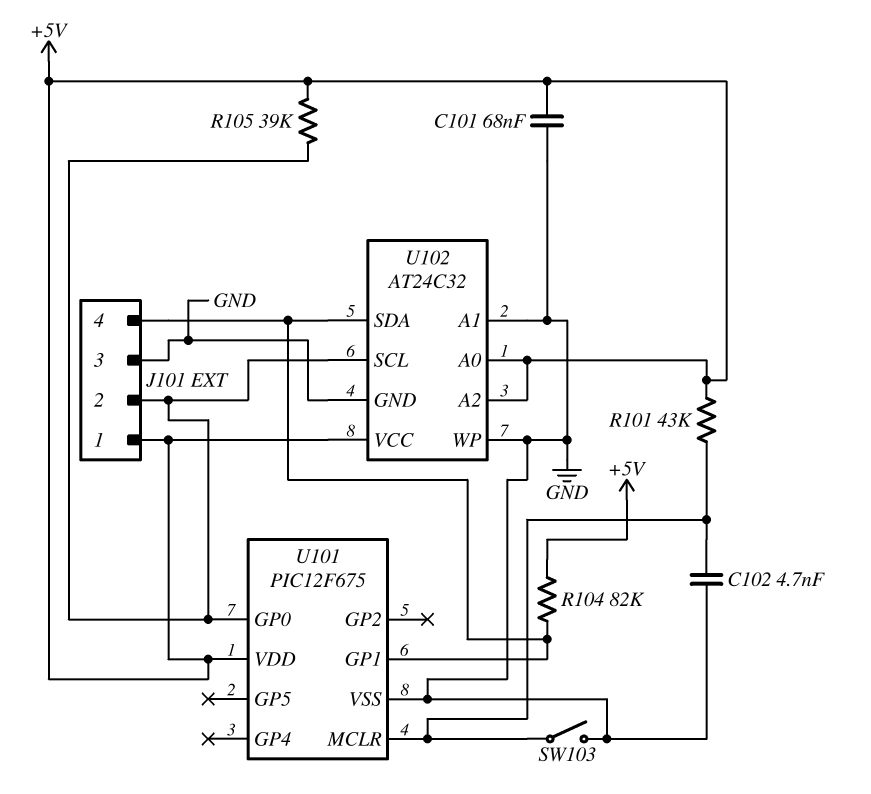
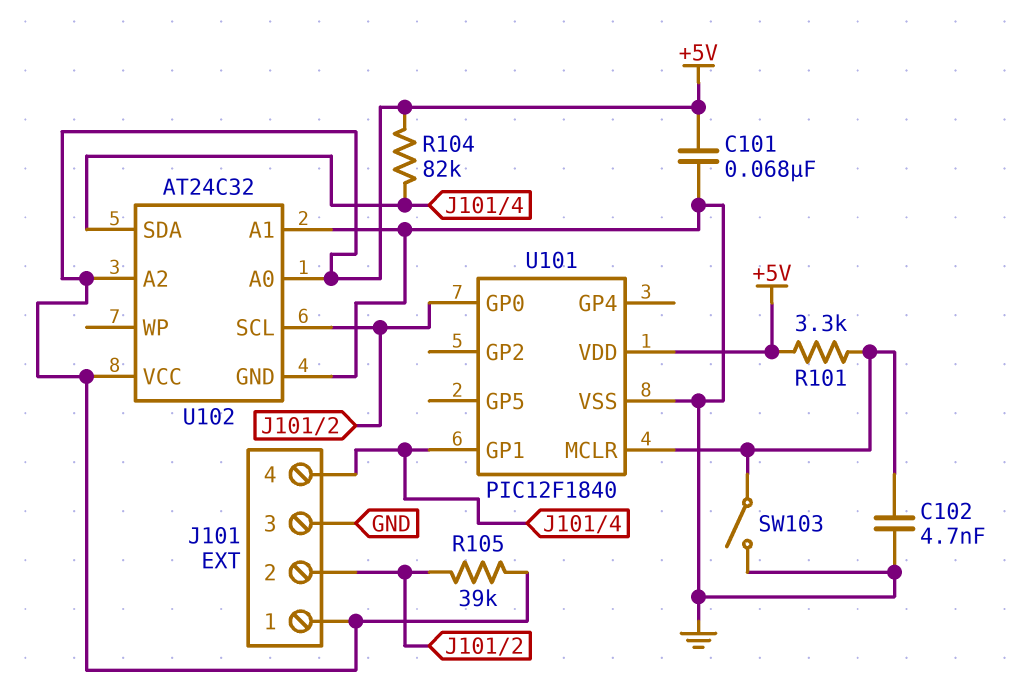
R101: 43k (+5V, U101/MCLR) -> 3.3k (+5V, U101/MCLR)
U101: PIC12F675 -> PIC12F1840
U102 pin WP: GND -> none

